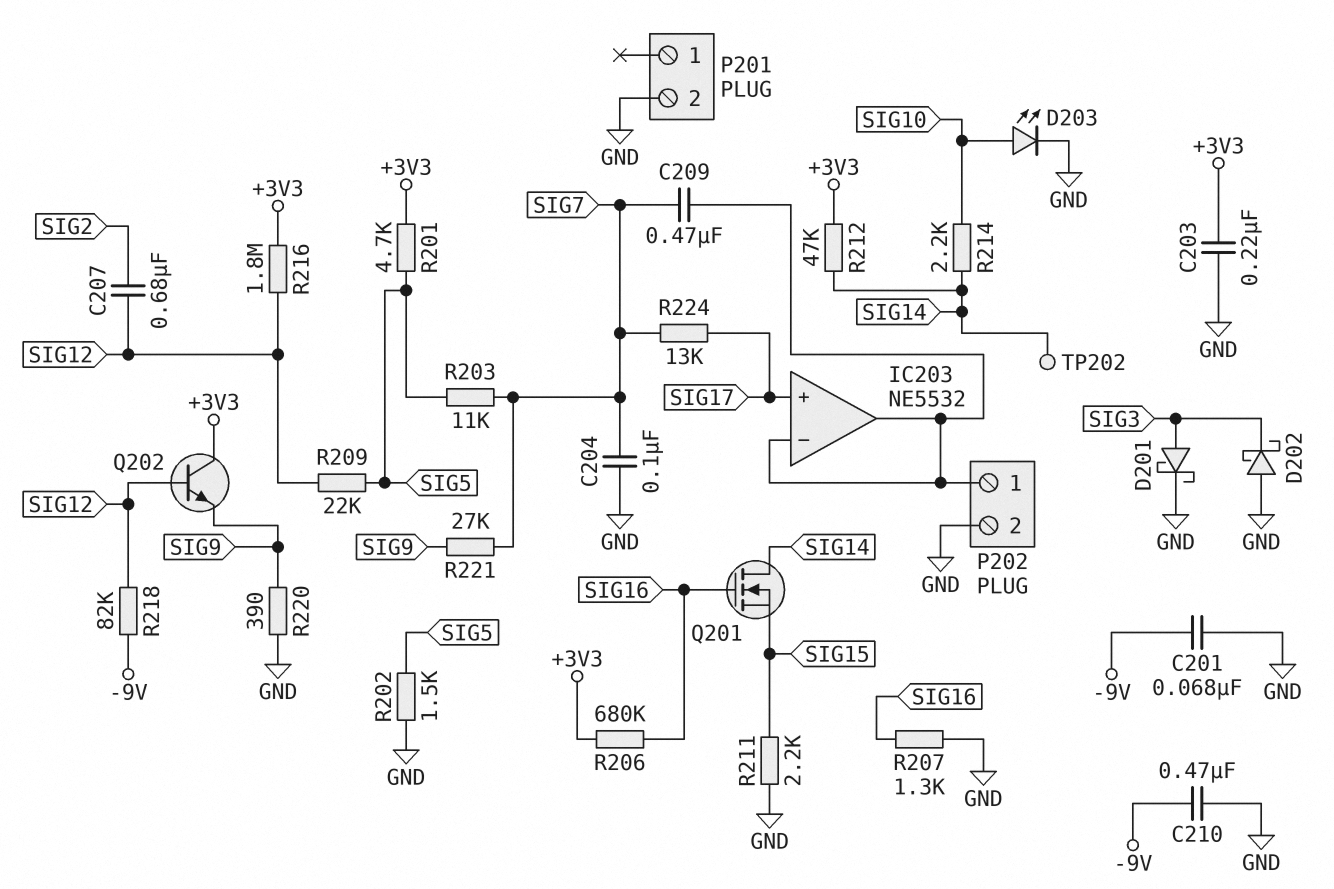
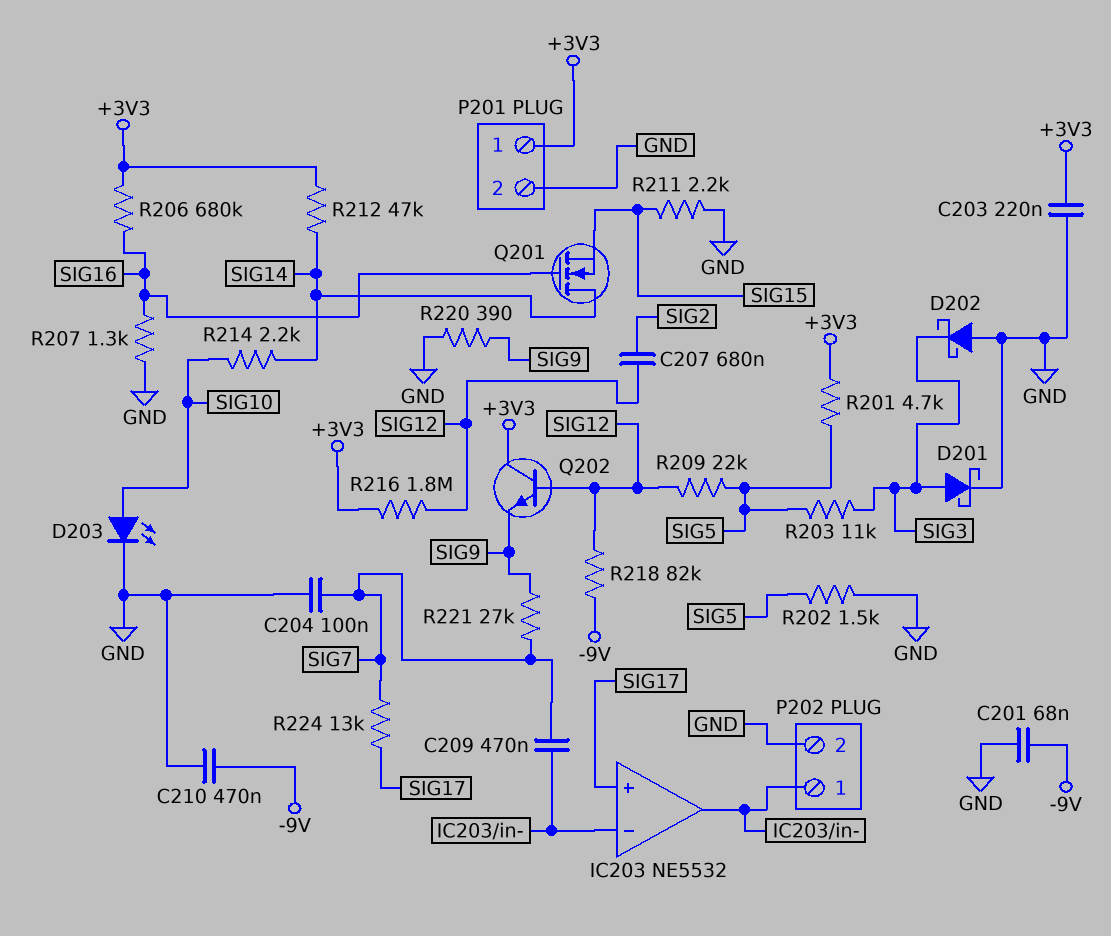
P201 pin 1: none -> +3V3
R203: 11k (SIG5, SIG7) -> 11k (SIG3, SIG5)
TP202: test point (SIG14) -> none

